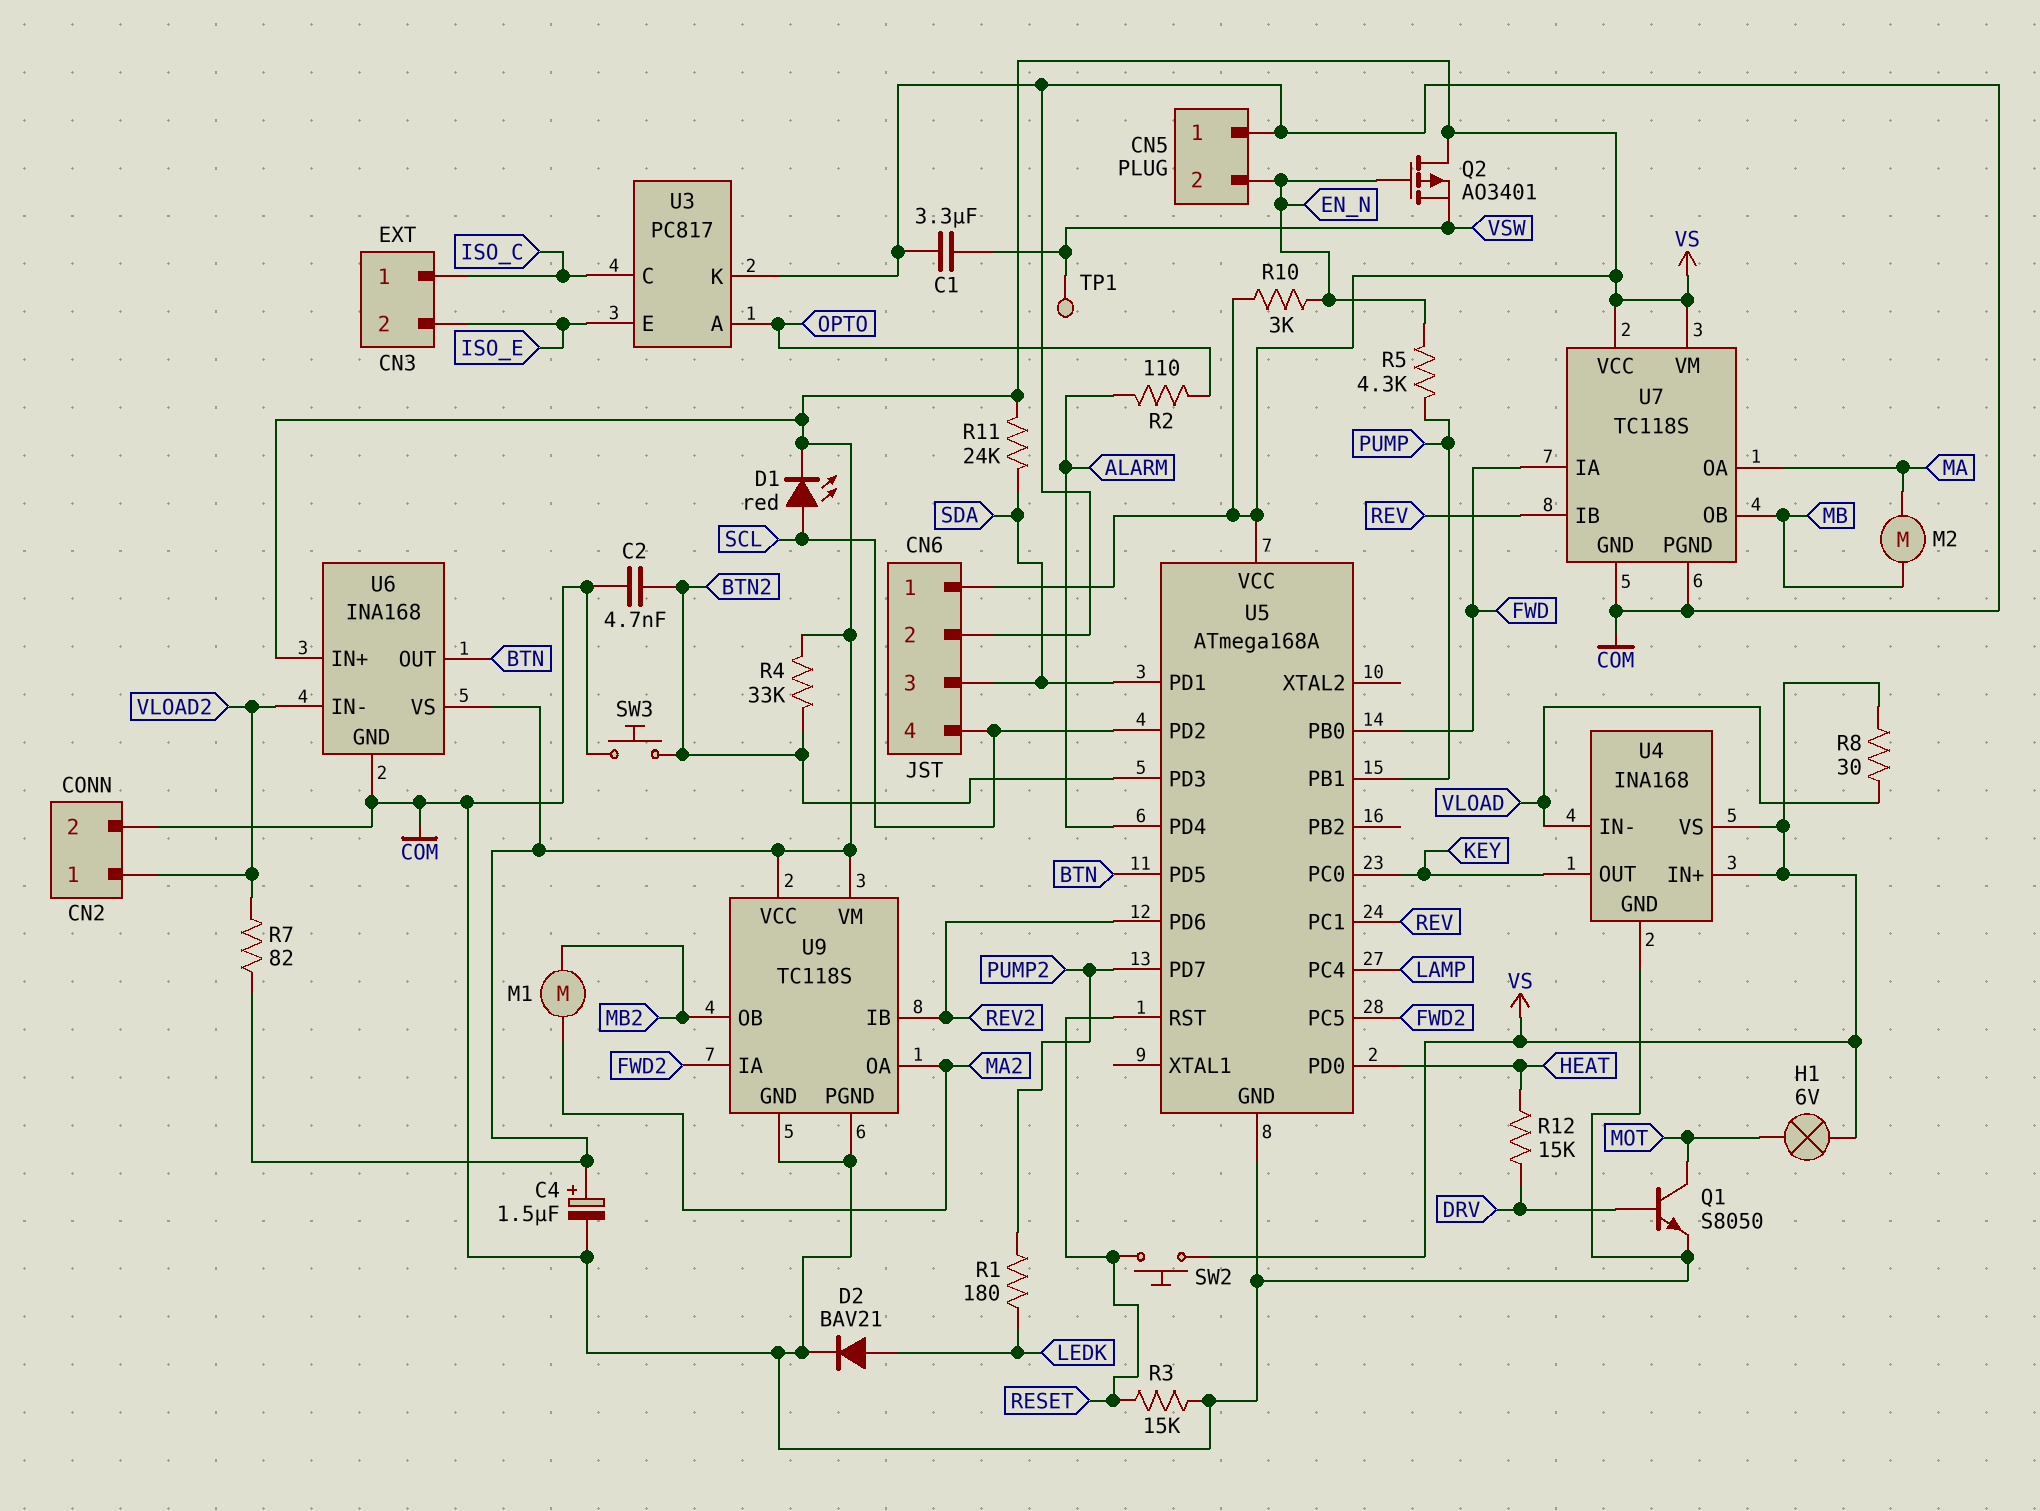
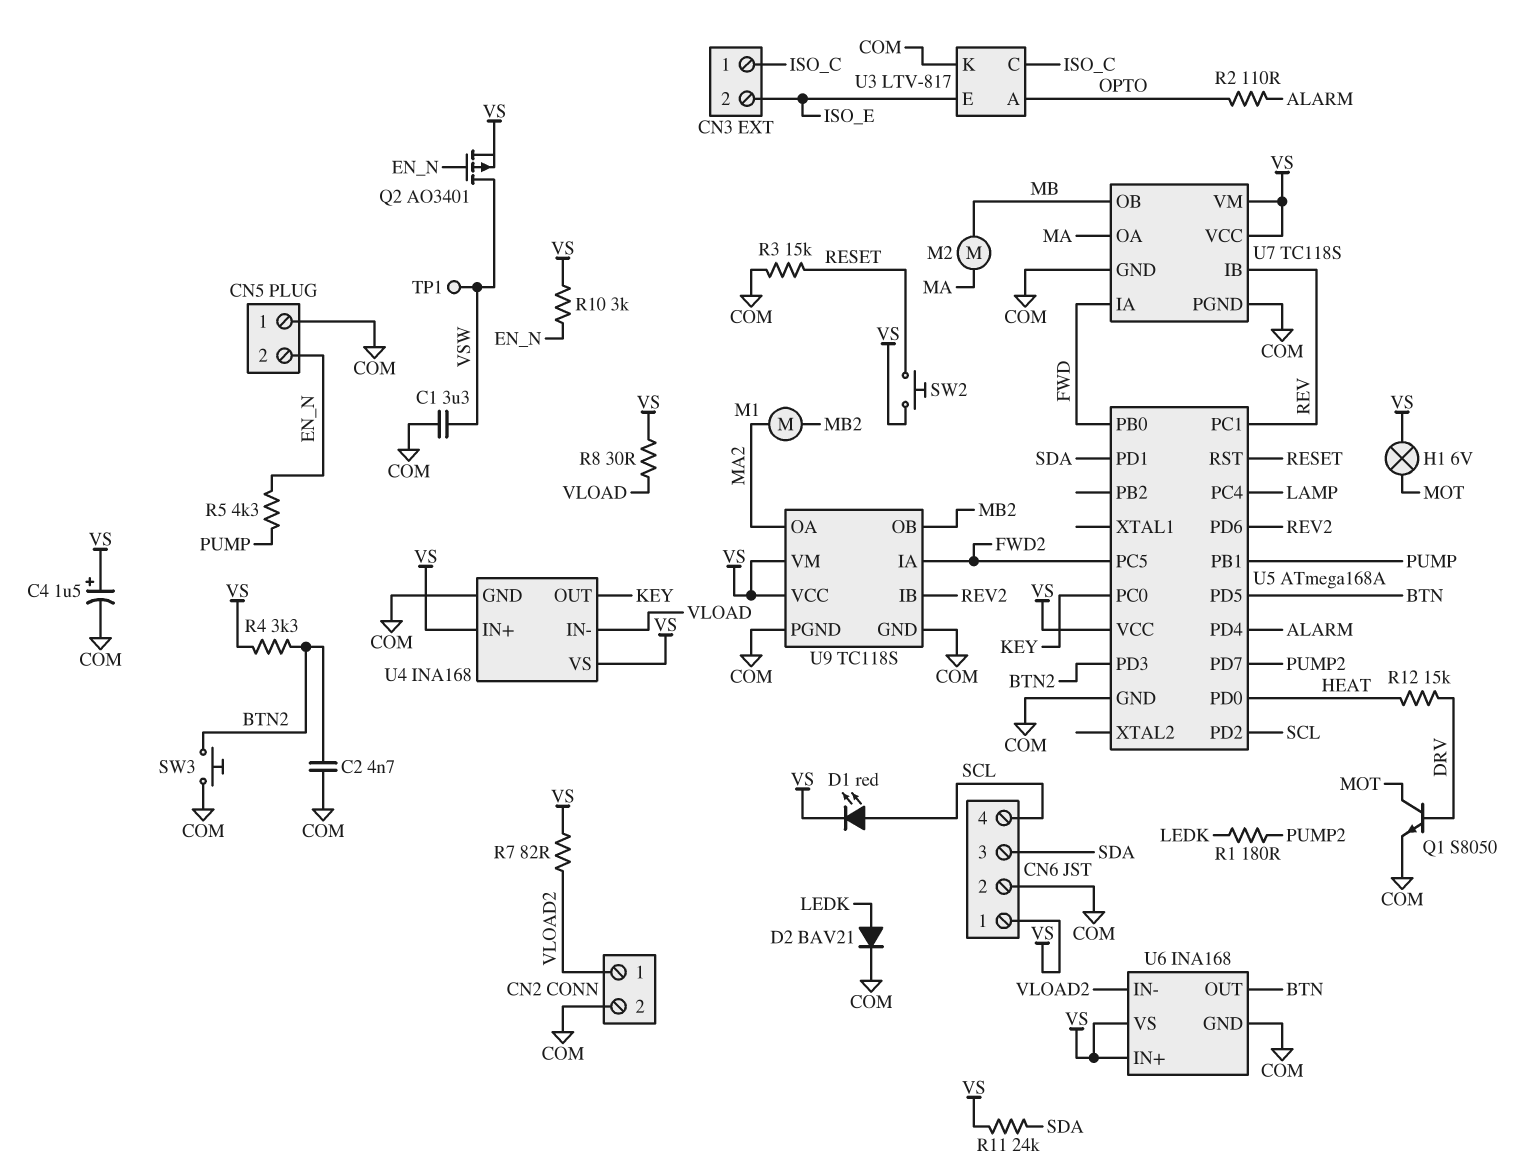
Q2: PMOS AO3401 (G EN_N, D VS, S VSW) -> PMOS AO3401 (G EN_N, D VSW, S VS)
R4: 33k (BTN2, VS) -> 3.3k (BTN2, VS)
U3: PC817 -> LTV-817

